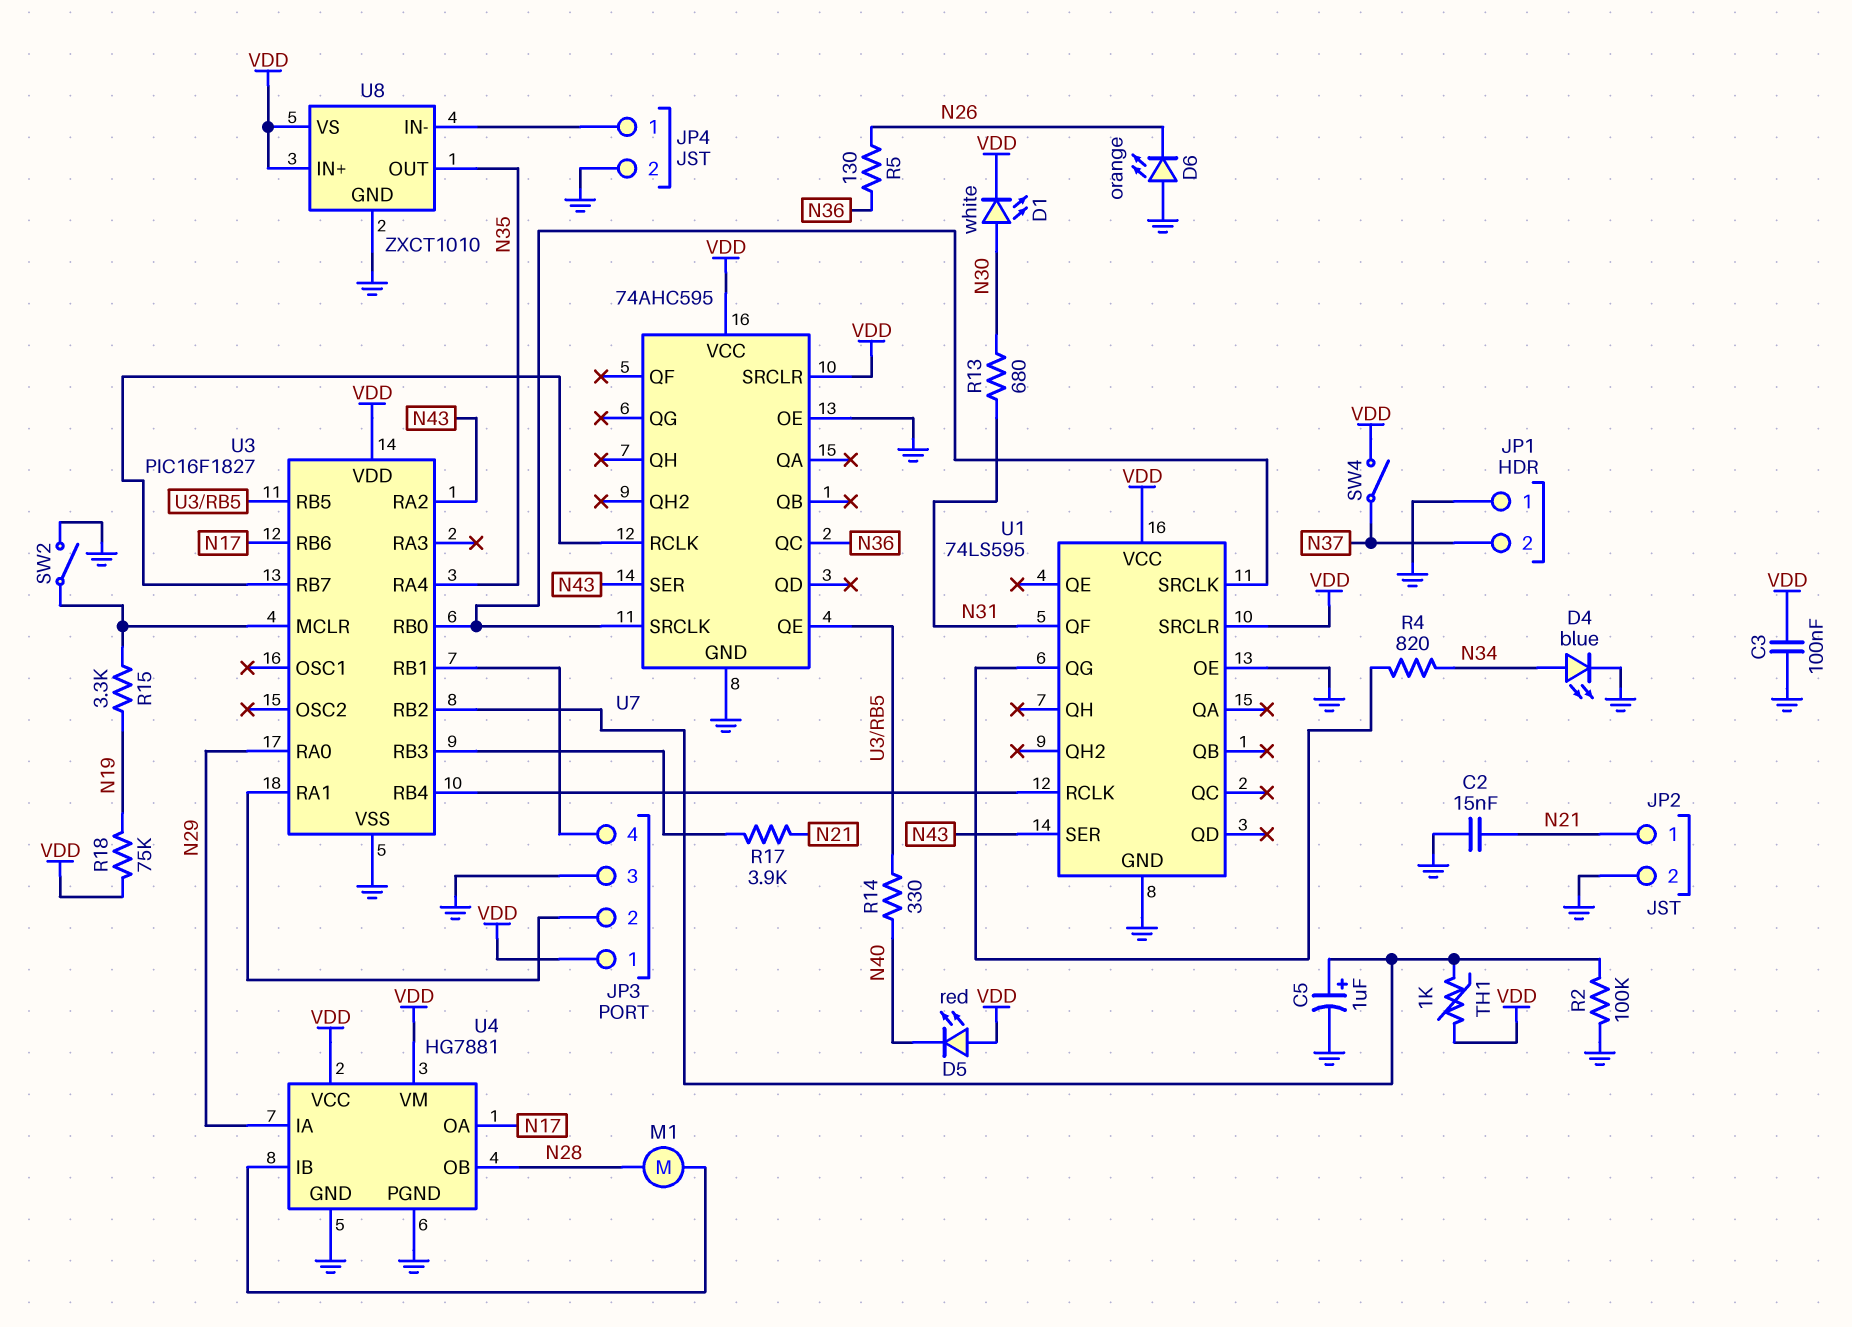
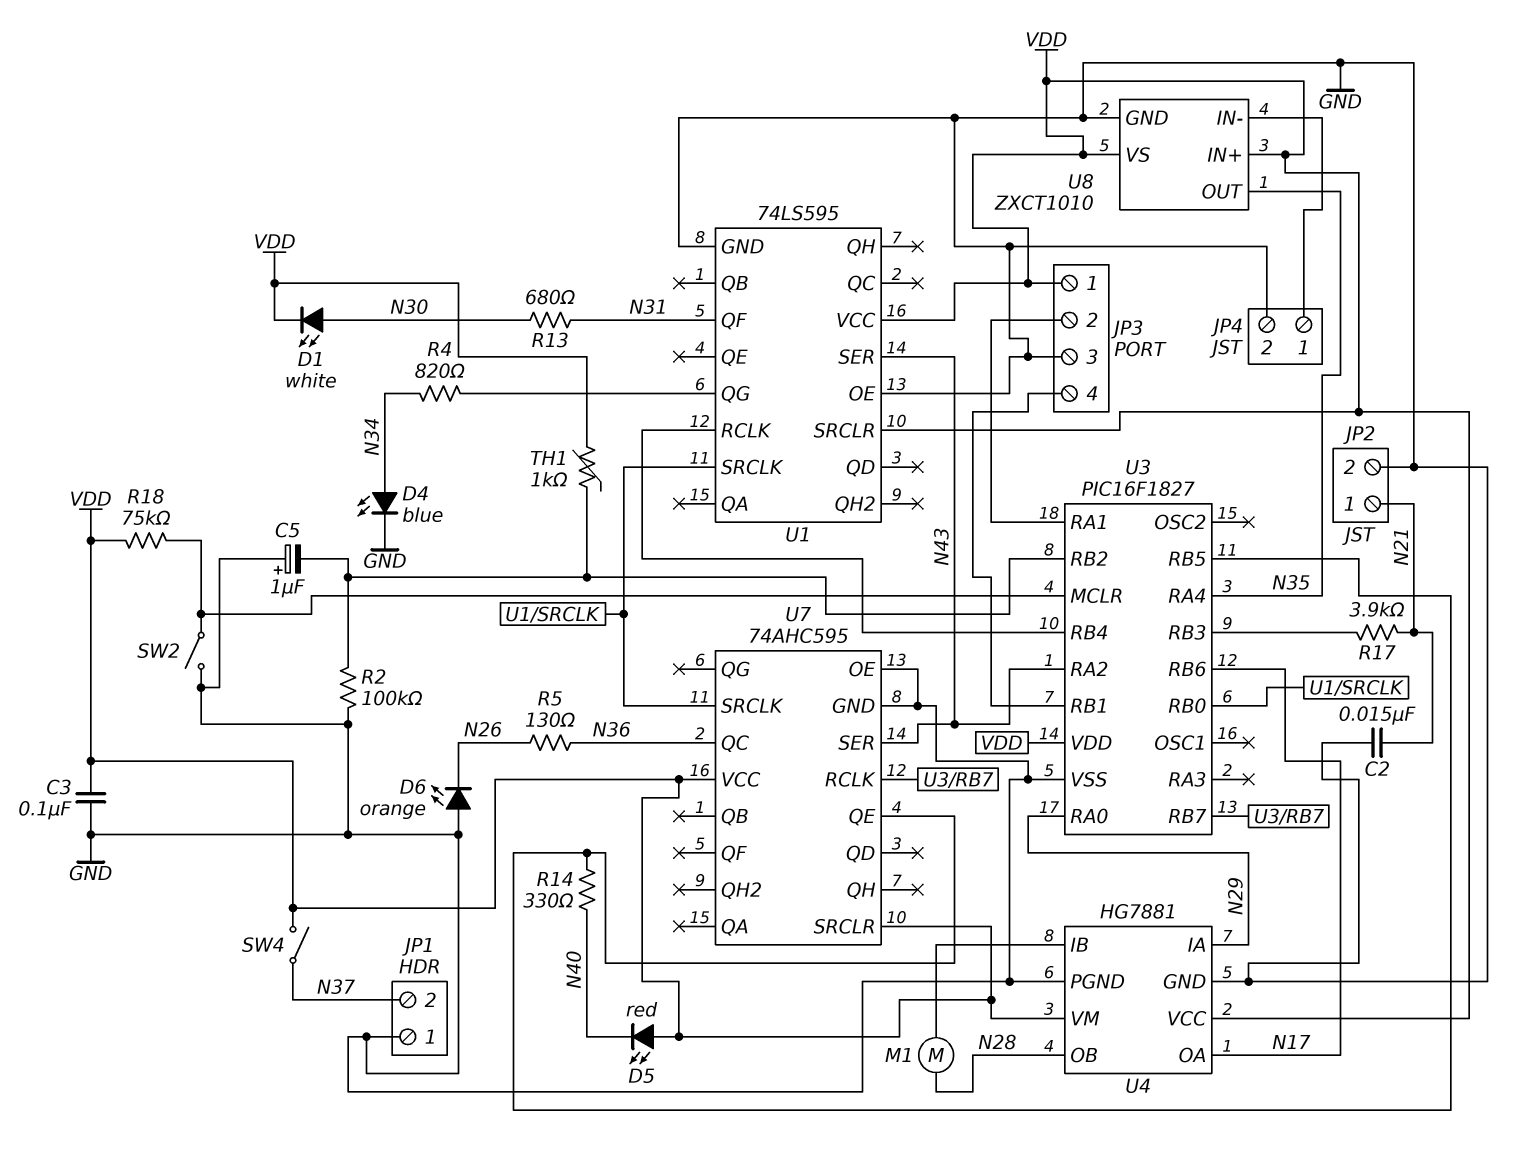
C5: 1uF (plus U3/RB2, minus GND) -> 1uF (plus GND, minus U3/RB2)
R15: 3.3k (N19, U3/MCLR) -> none
R18: 75k (N19, VDD) -> 75k (U3/MCLR, VDD)

